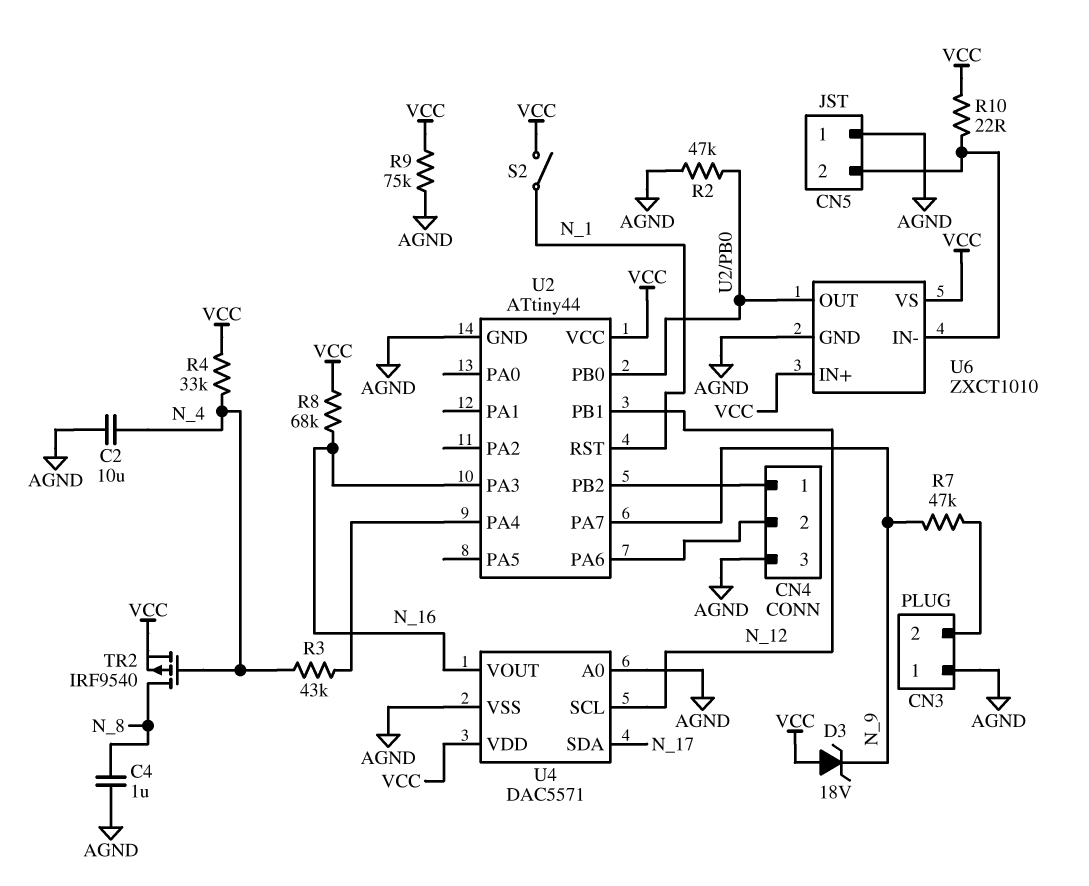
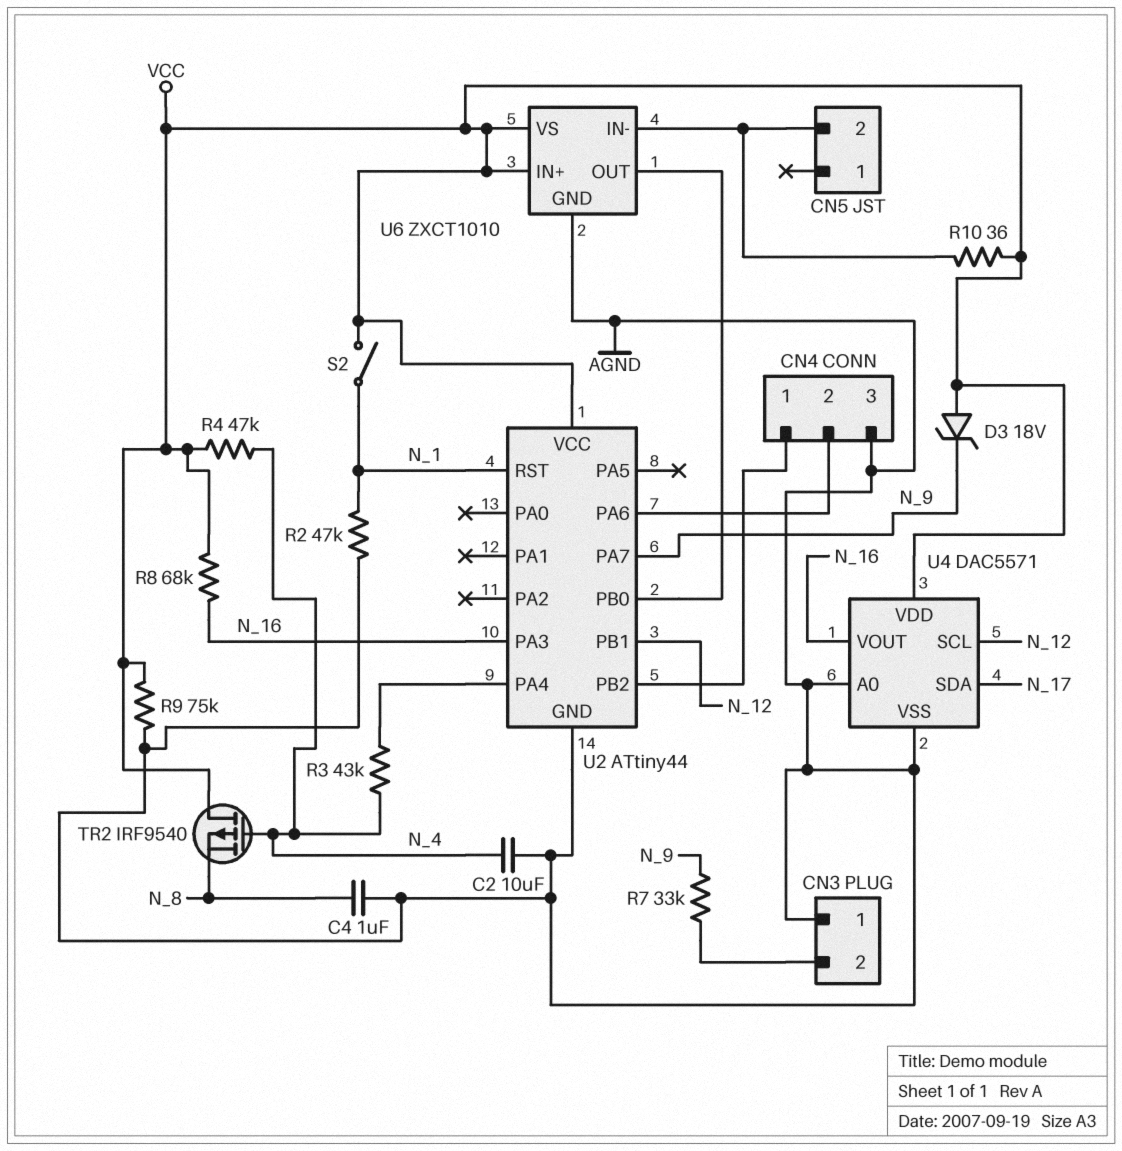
CN5 pin 1: AGND -> none
R2: 47k (AGND, U2/PB0) -> 47k (AGND, N_1)
R4: 33k (N_4, VCC) -> 47k (N_4, VCC)
R7: 47k (CN3/2, N_9) -> 33k (CN3/2, N_9)
R10: 22 (CN5/2, VCC) -> 36 (CN5/2, VCC)
TR2: PMOS IRF9540 (G N_4, D N_8, S VCC) -> PMOS IRF9540 (G N_4, D VCC, S N_8)

